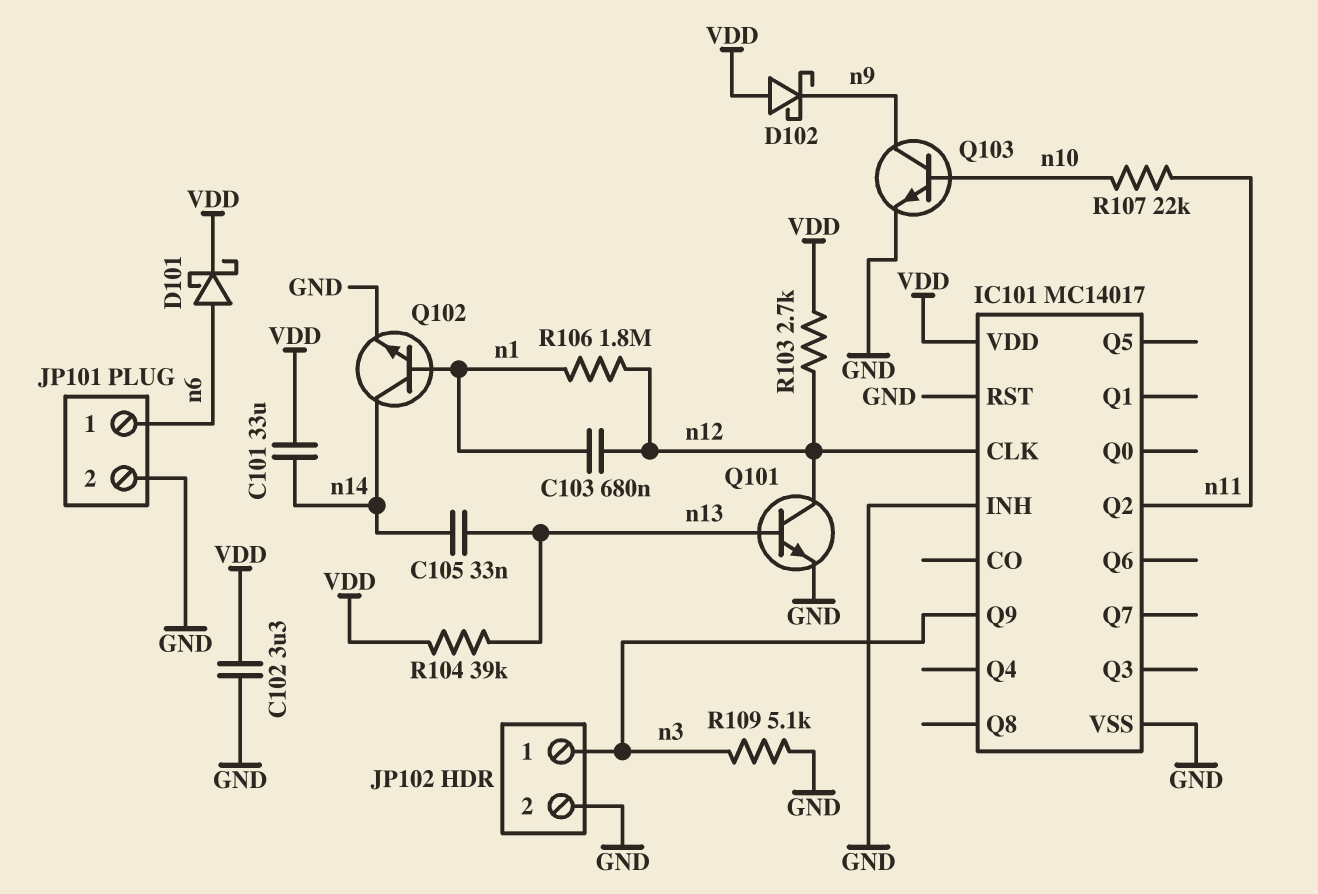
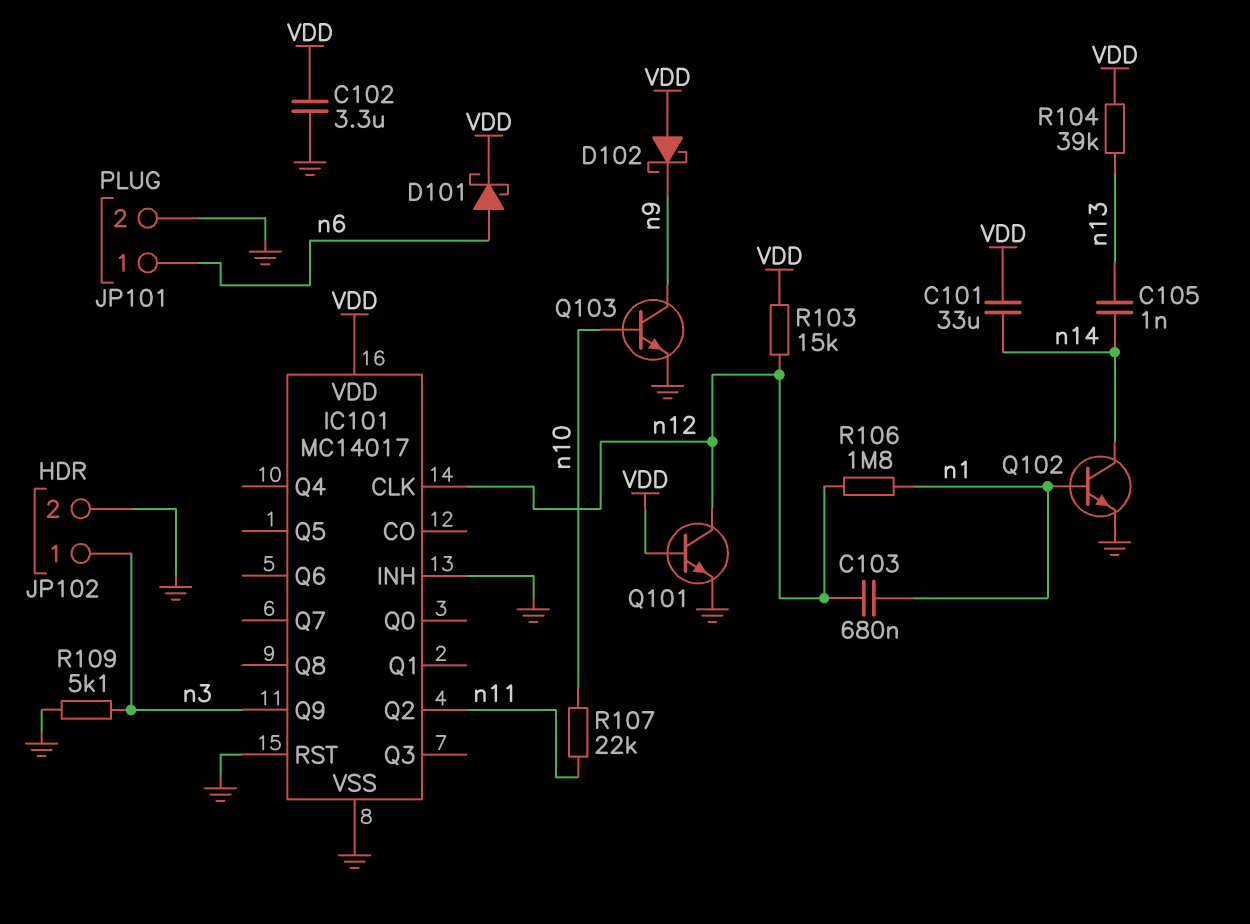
C105: 33nF (n13, n14) -> 1nF (n13, n14)
Q101: NPN (B n13, C n12, E GND) -> NPN (B VDD, C n12, E GND)
R103: 2.7k (VDD, n12) -> 15k (VDD, n12)

